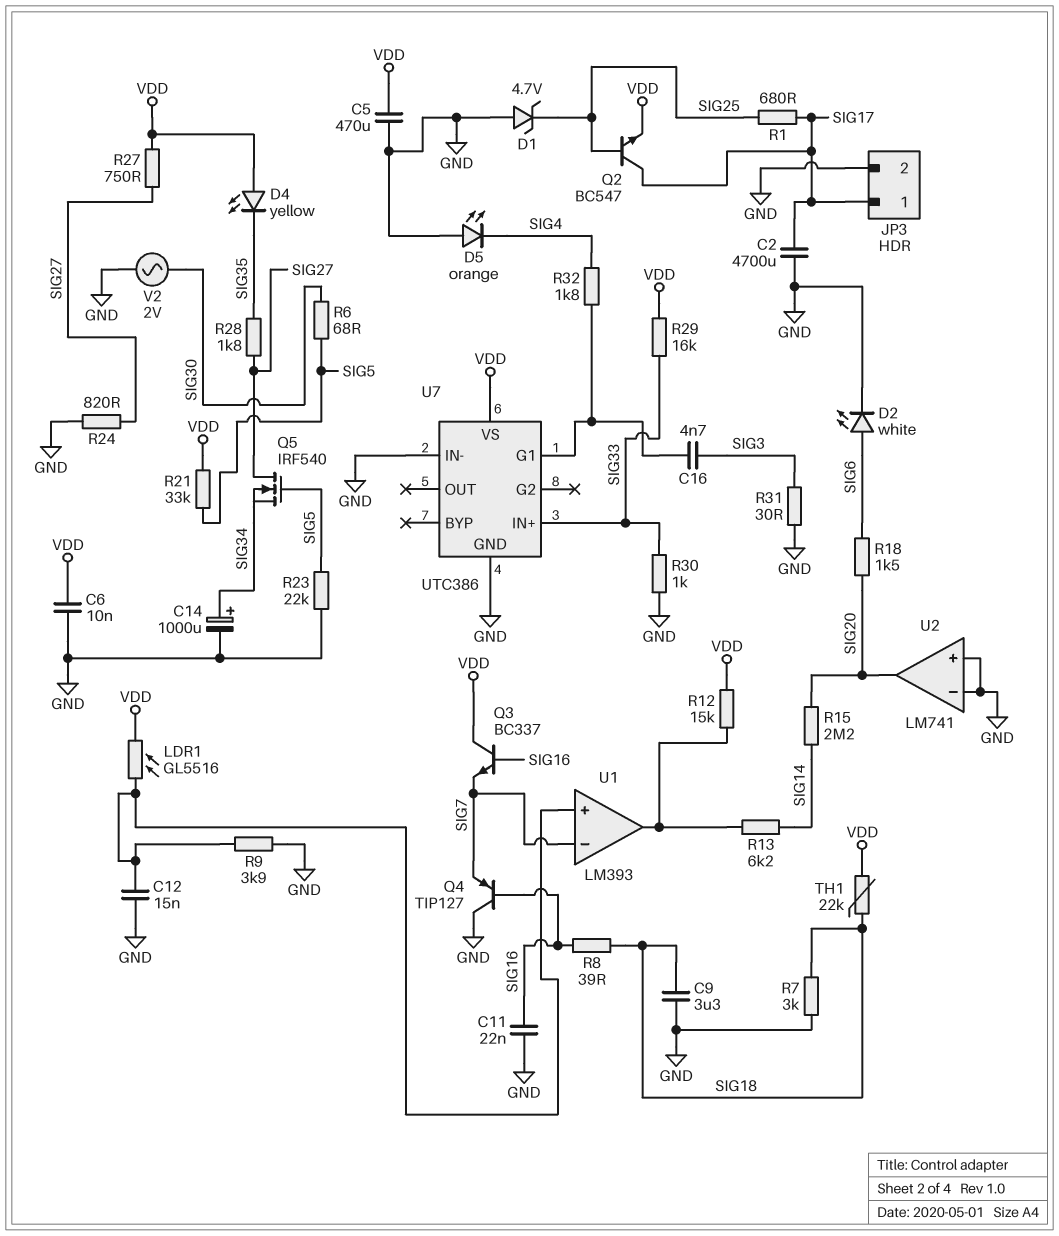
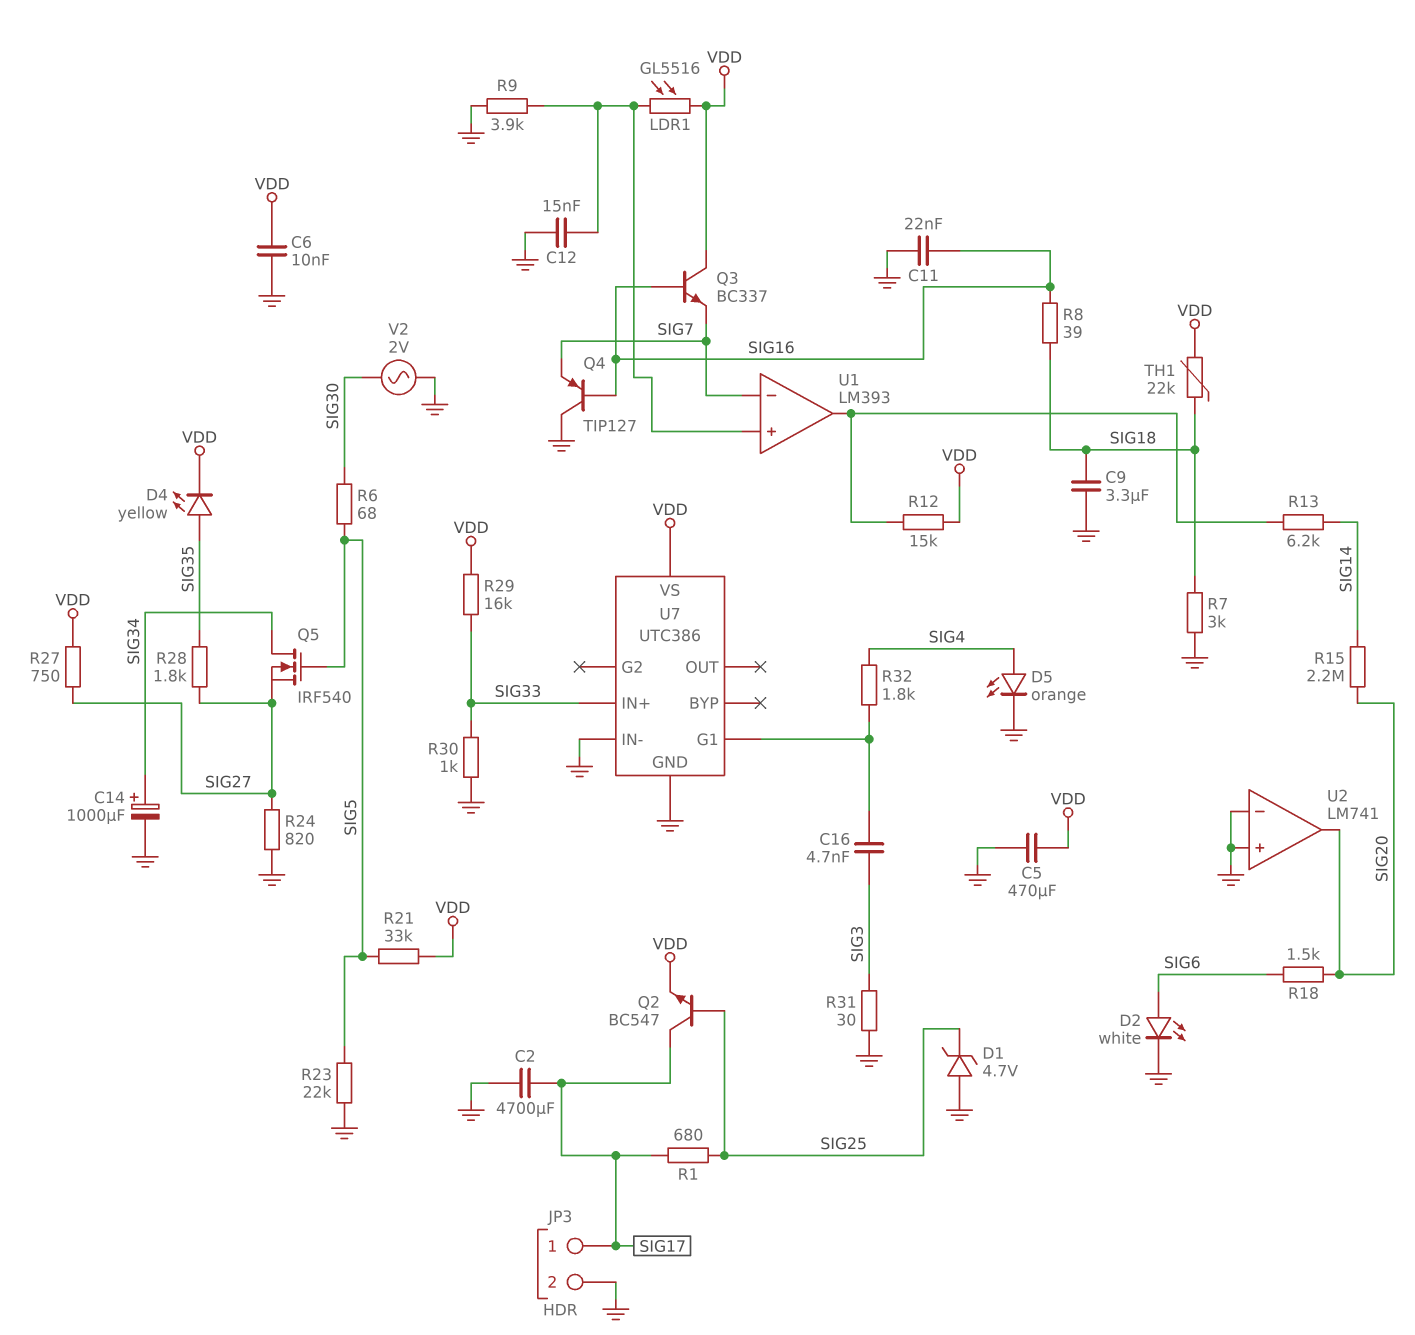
D4: LED yellow (A VDD, K SIG35) -> LED yellow (A SIG35, K VDD)
D5: LED orange (A GND, K SIG4) -> LED orange (A SIG4, K GND)
Q5: NMOS IRF540 (G SIG5, D SIG27, S SIG34) -> NMOS IRF540 (G SIG5, D SIG34, S SIG27)

